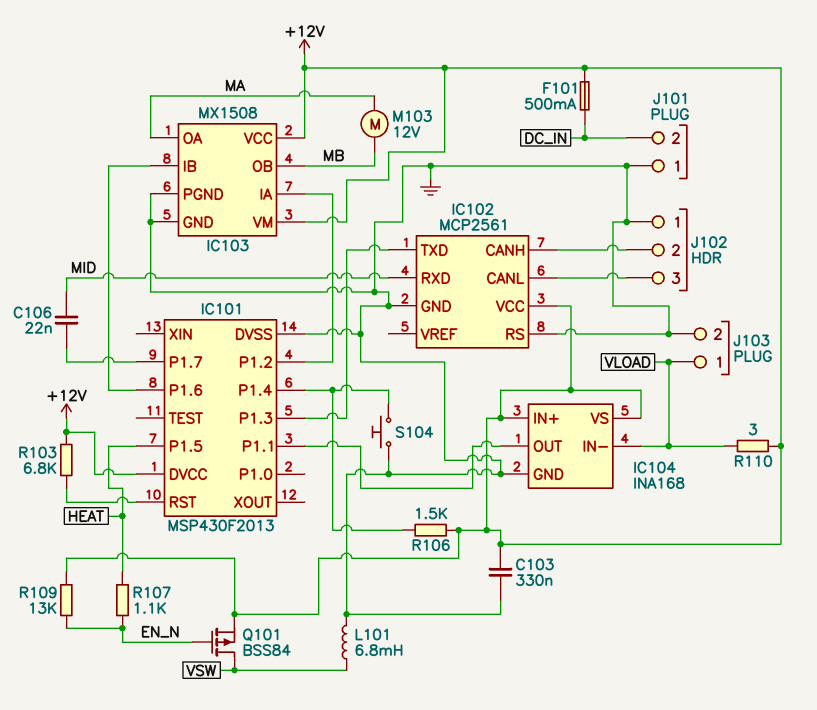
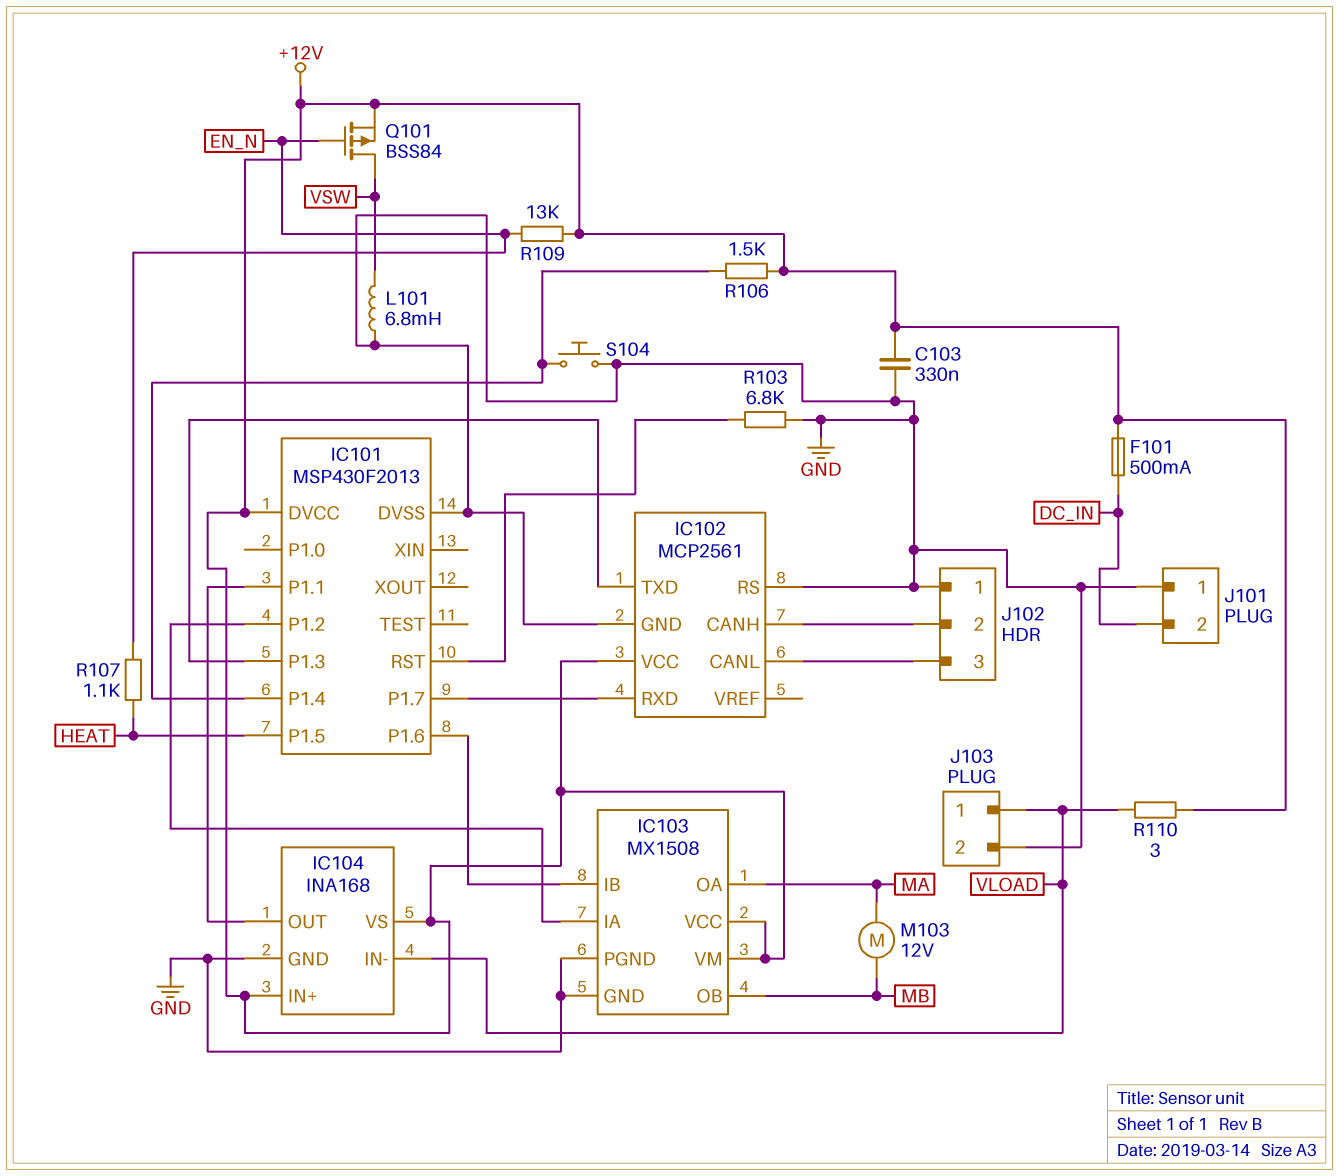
C106: 22nF (IC101/P1.7, MID) -> none
IC102 pin RXD: MID -> IC101/P1.7
R103: 6.8k (+12V, IC101/RST) -> 6.8k (GND, IC101/RST)

